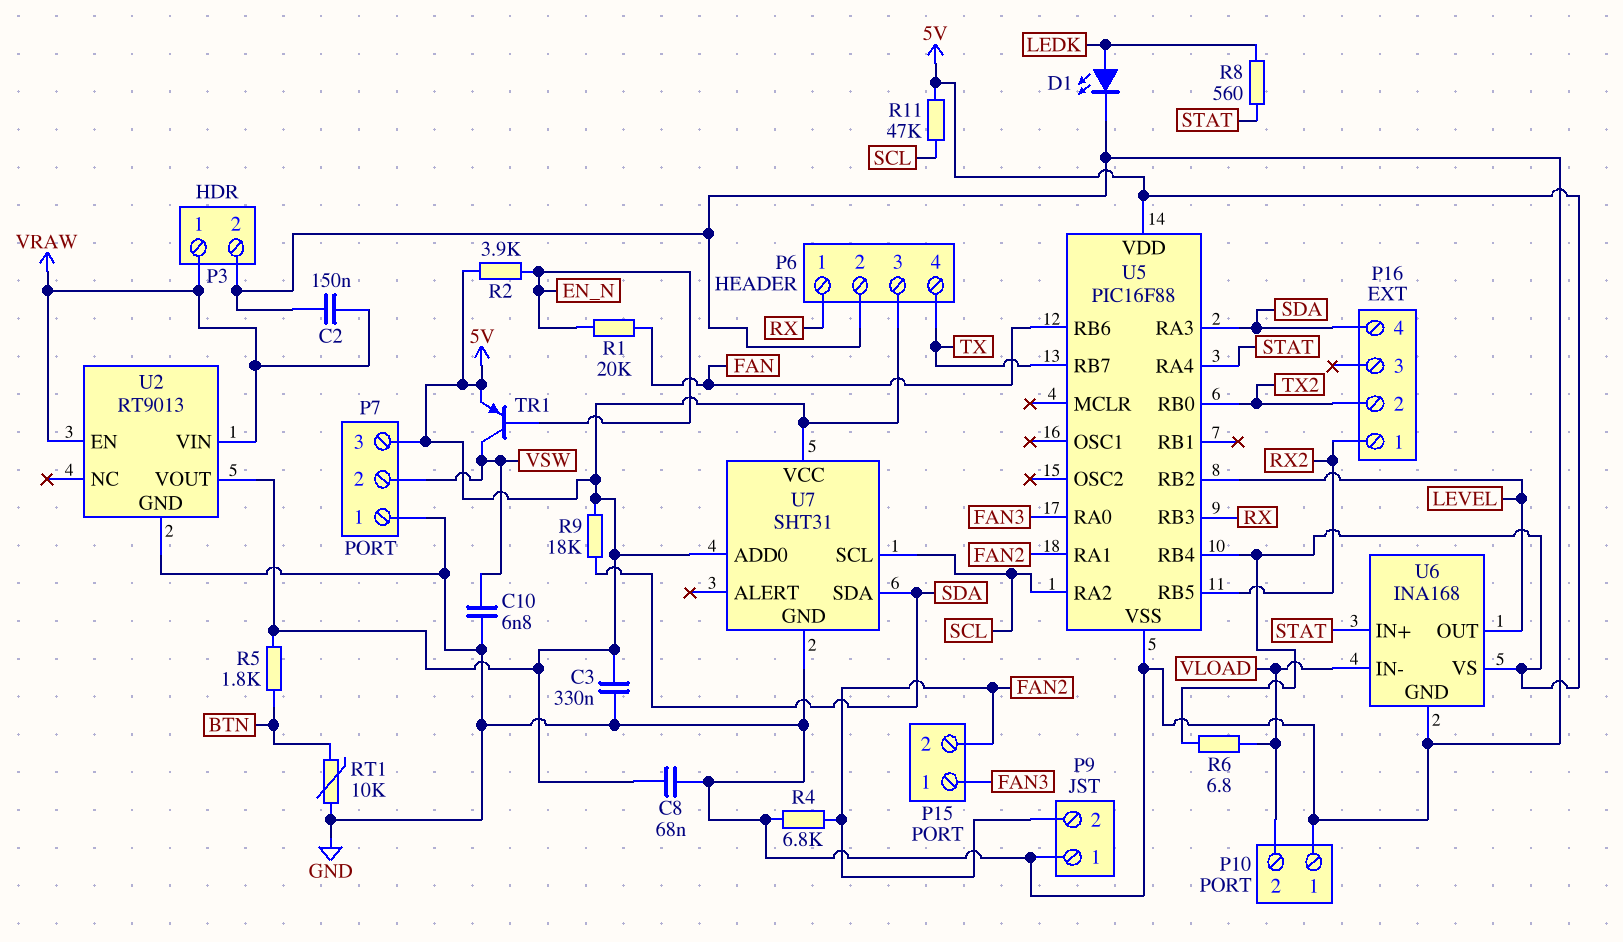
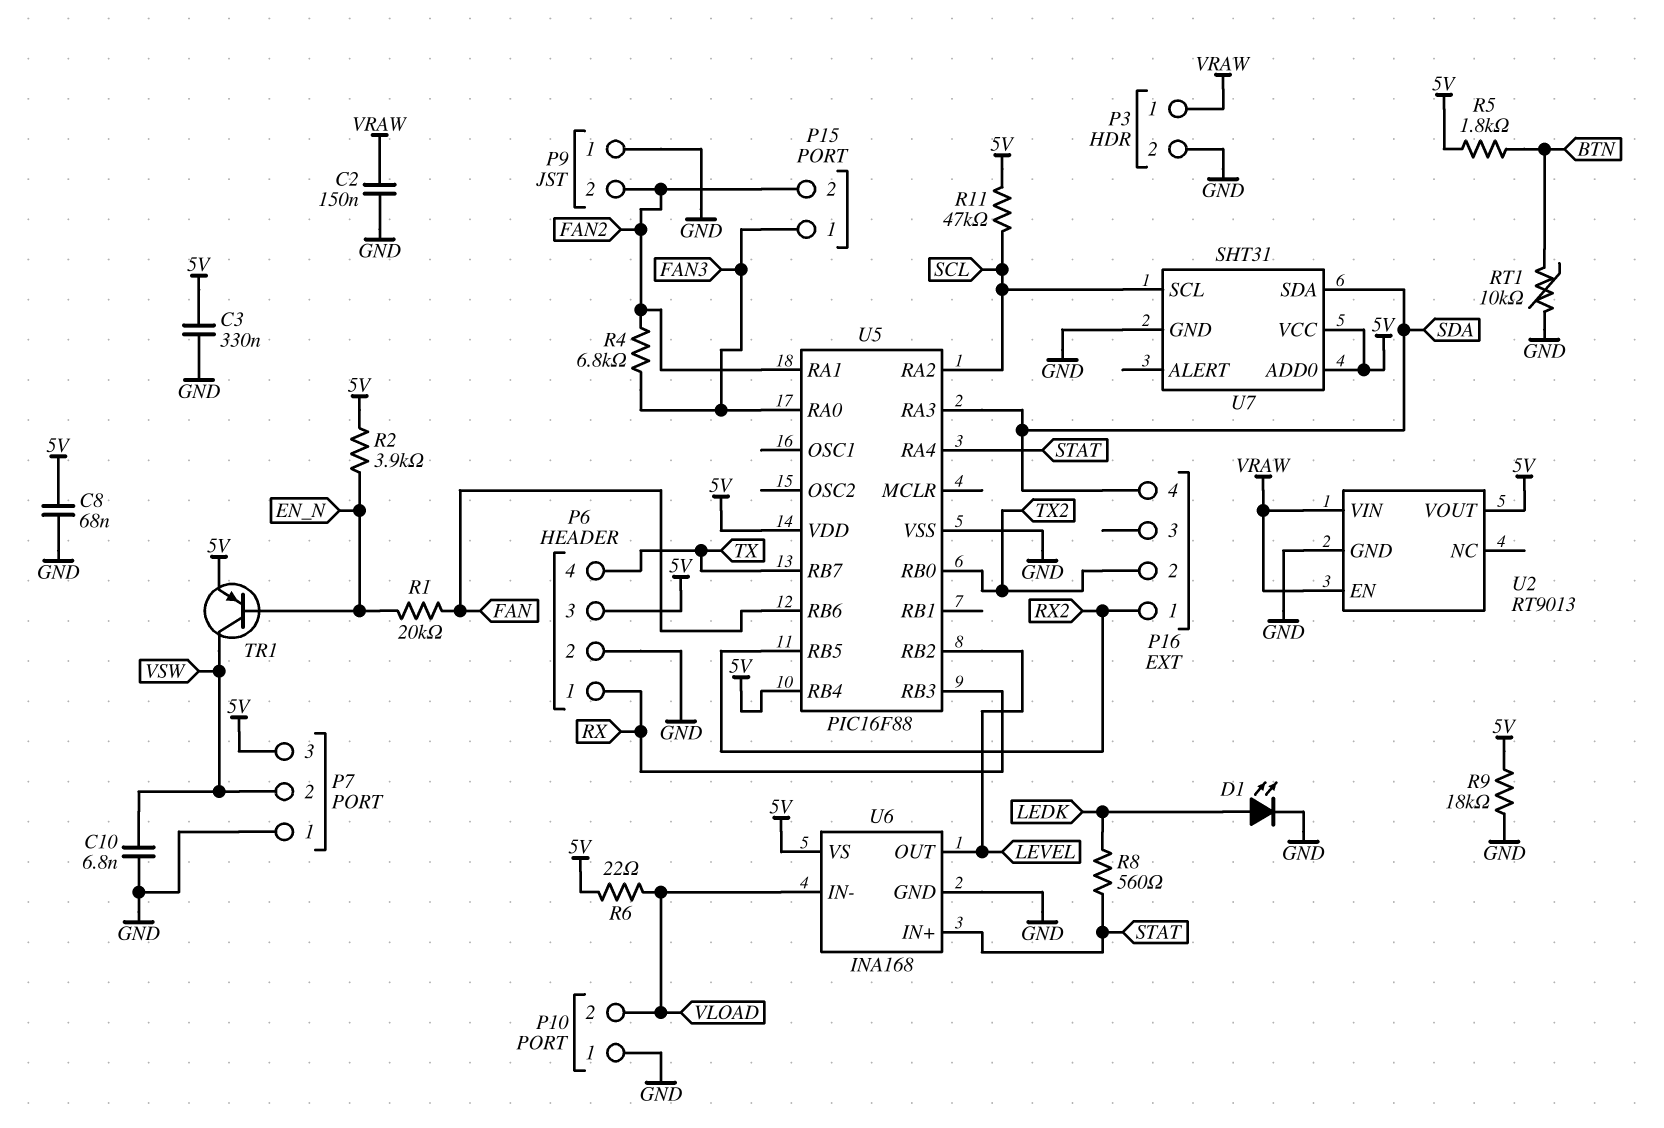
R4: 6.8k (FAN2, GND) -> 6.8k (FAN2, FAN3)
R6: 6.8 (5V, VLOAD) -> 22 (5V, VLOAD)
R9: 18k (5V, SDA) -> 18k (5V, GND)

